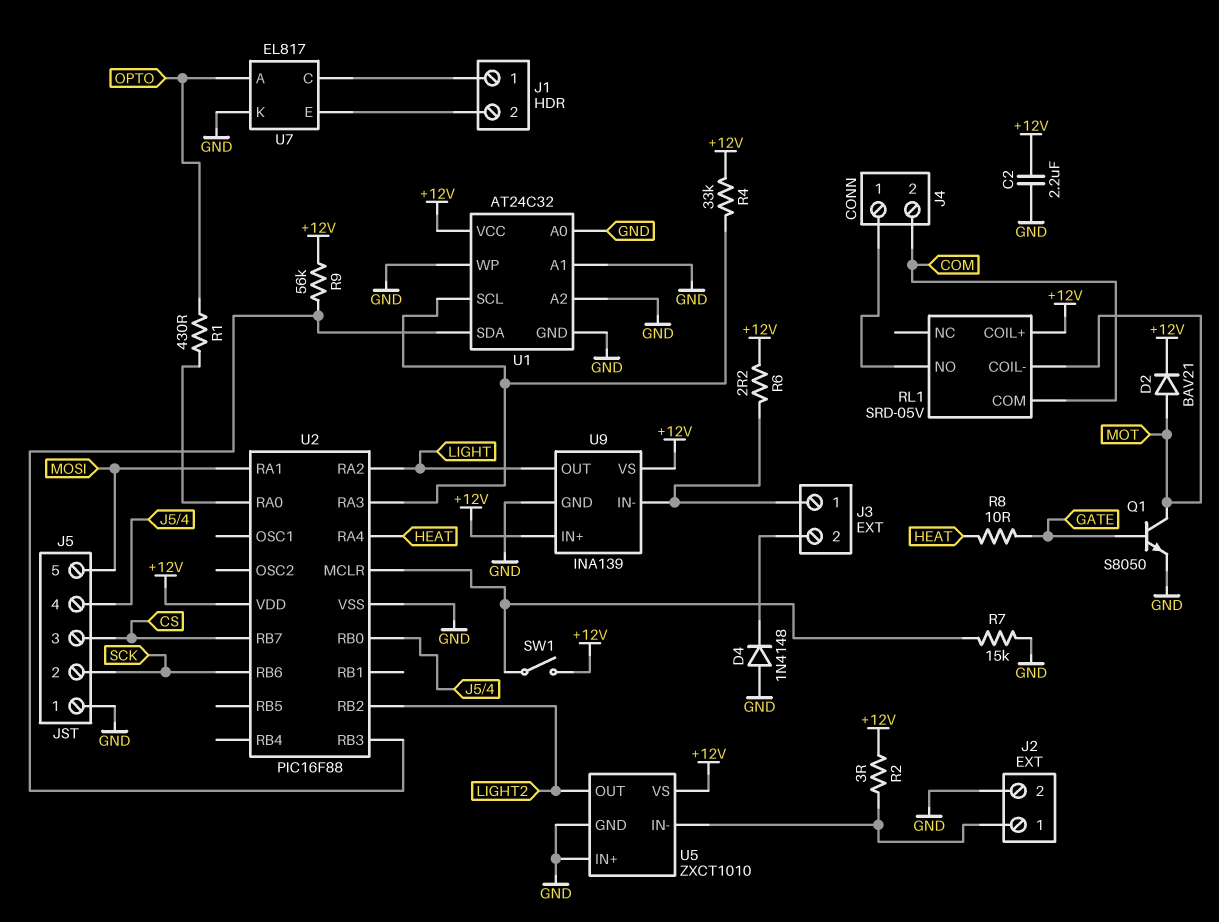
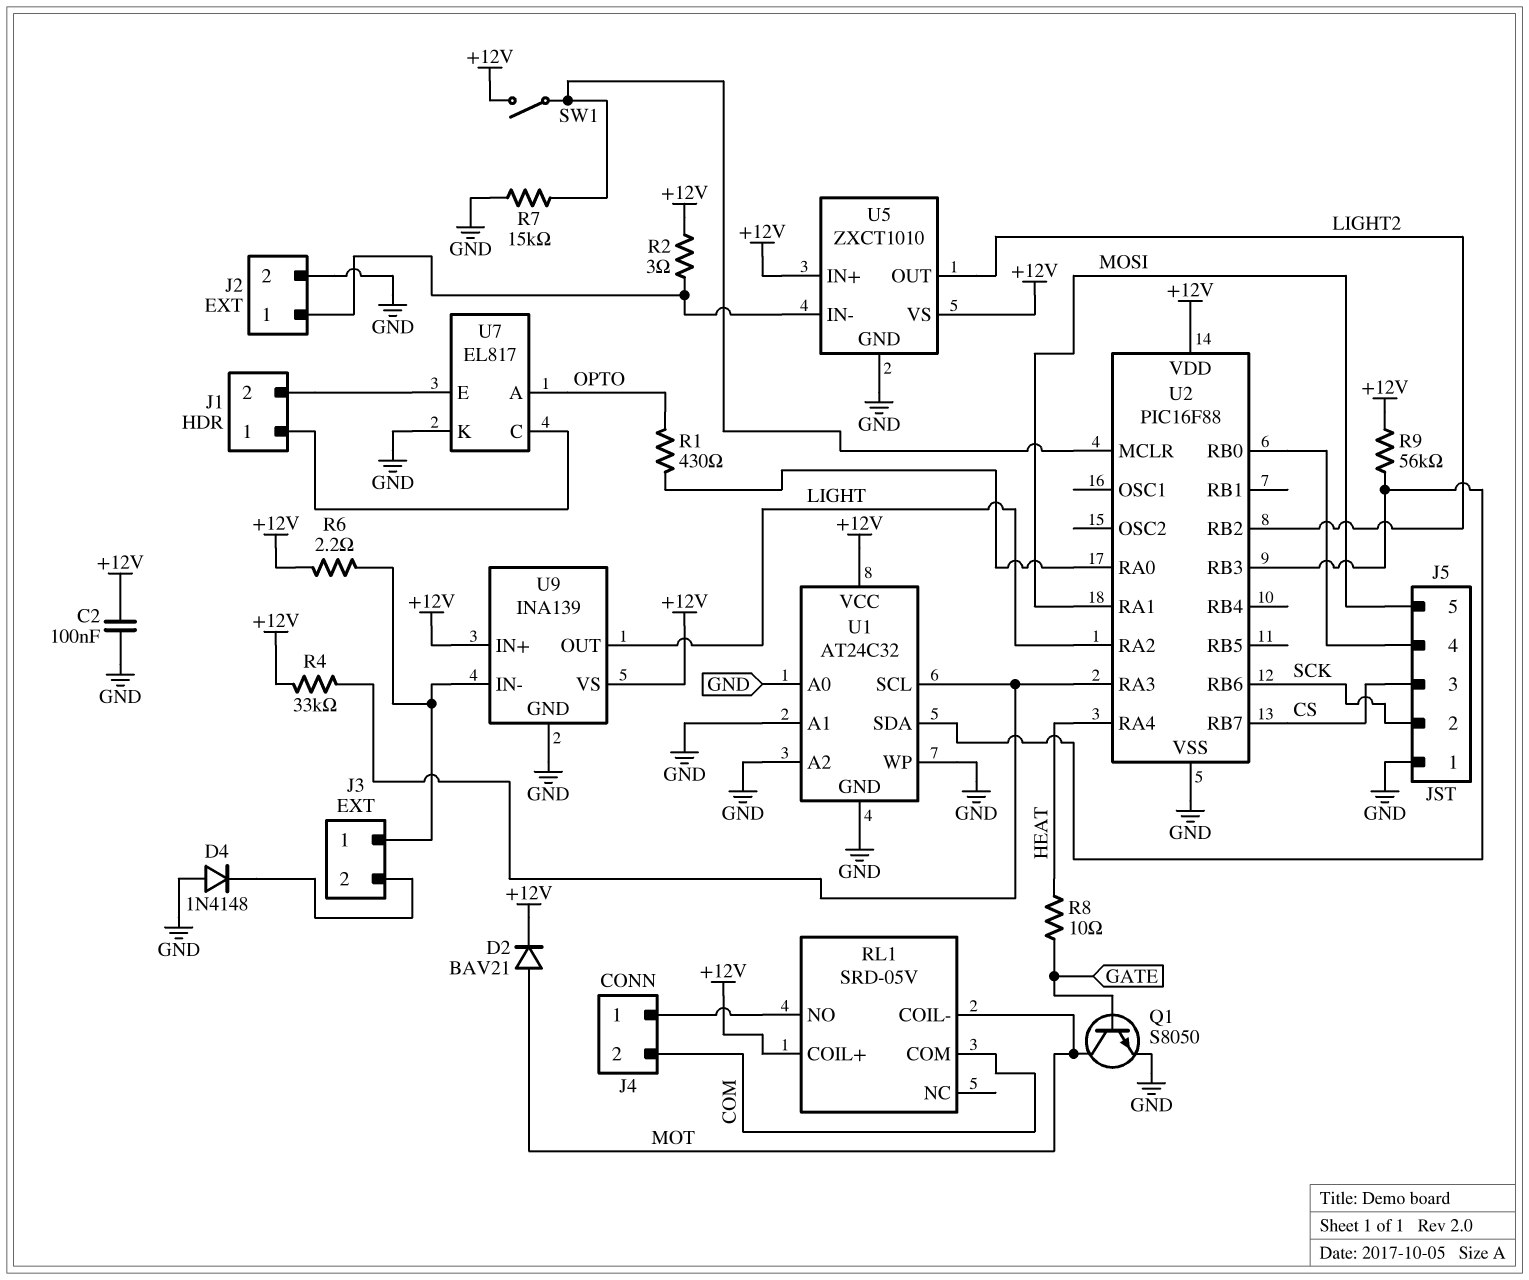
C2: 2.2uF (+12V, GND) -> 100nF (+12V, GND)
U5 pin IN+: GND -> +12V

